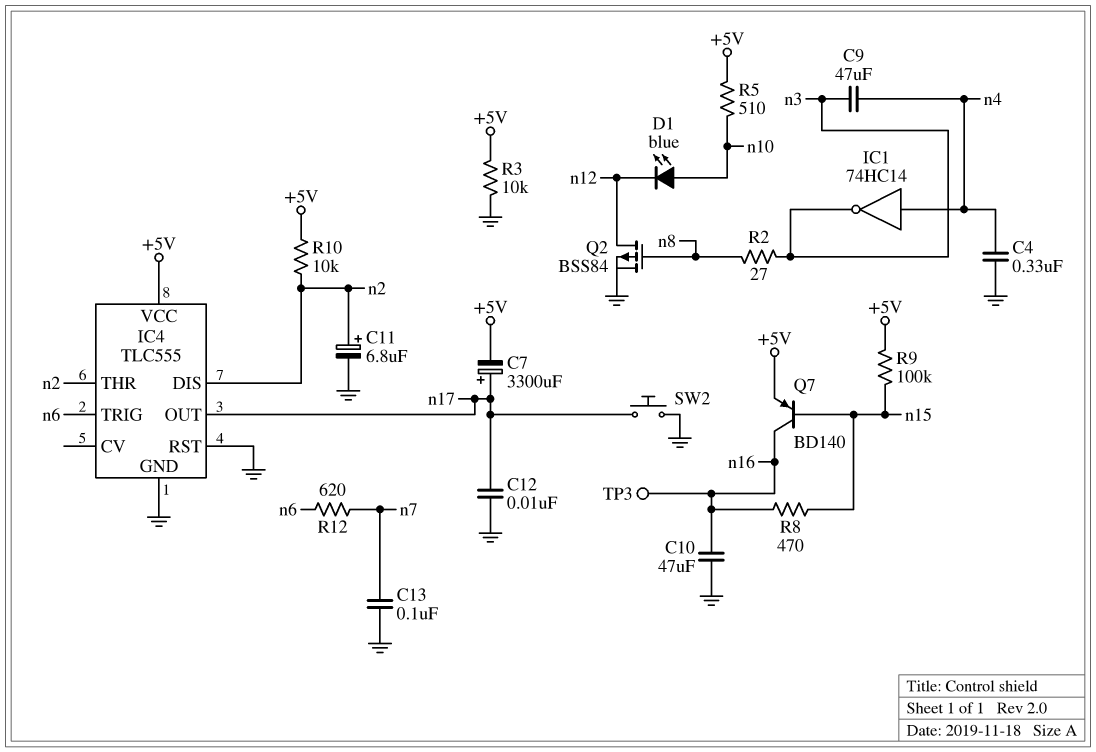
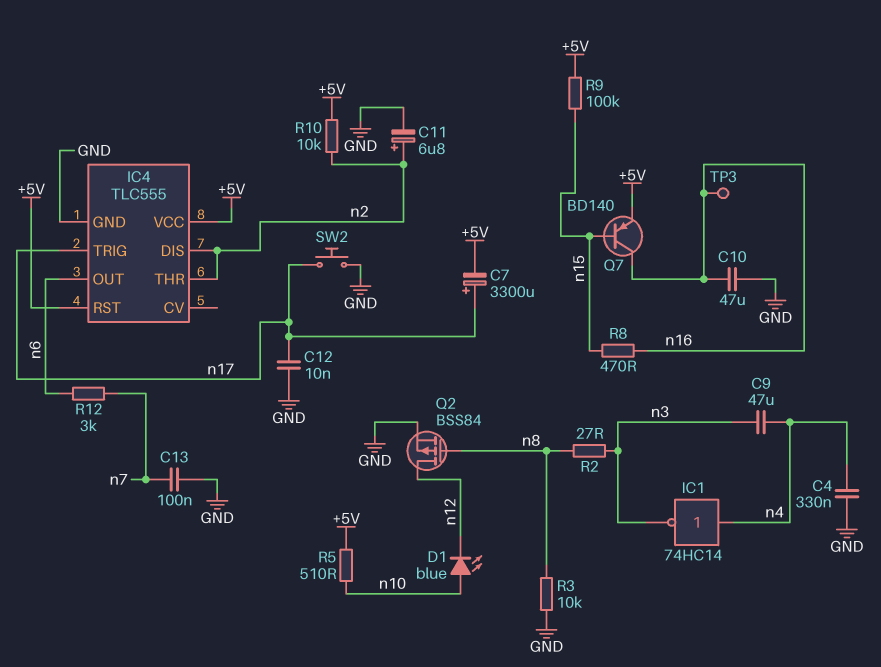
IC4 pin OUT: n17 -> n6
IC4 pin RST: GND -> +5V
IC4 pin TRIG: n6 -> n17
R3: 10k (+5V, GND) -> 10k (GND, n8)
R12: 620 (n6, n7) -> 3k (n6, n7)

